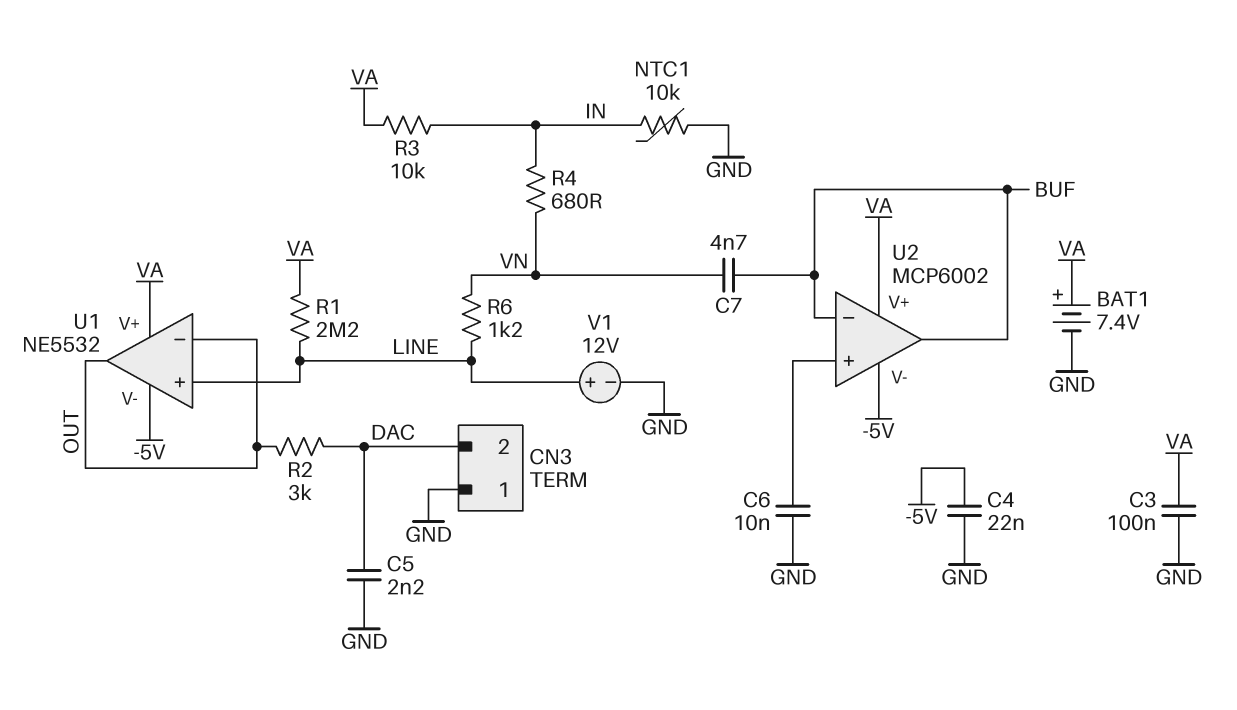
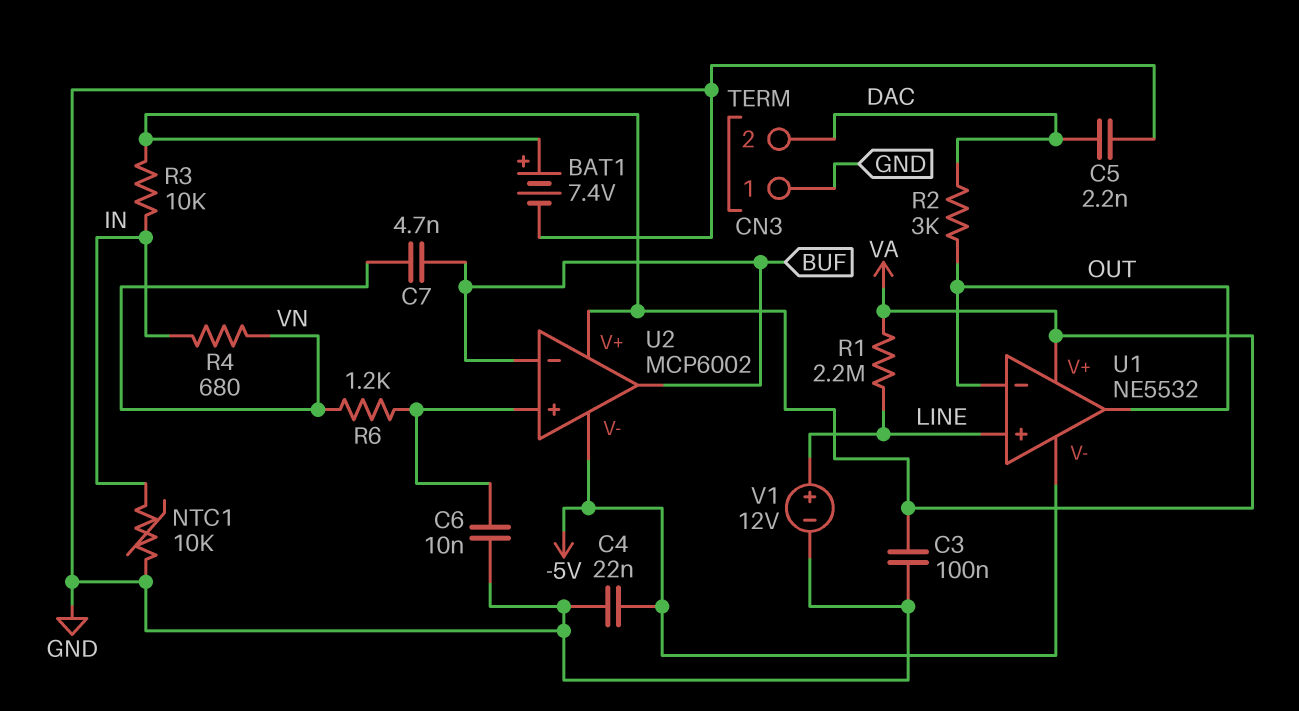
R6: 1.2k (LINE, VN) -> 1.2k (U2/in+, VN)

